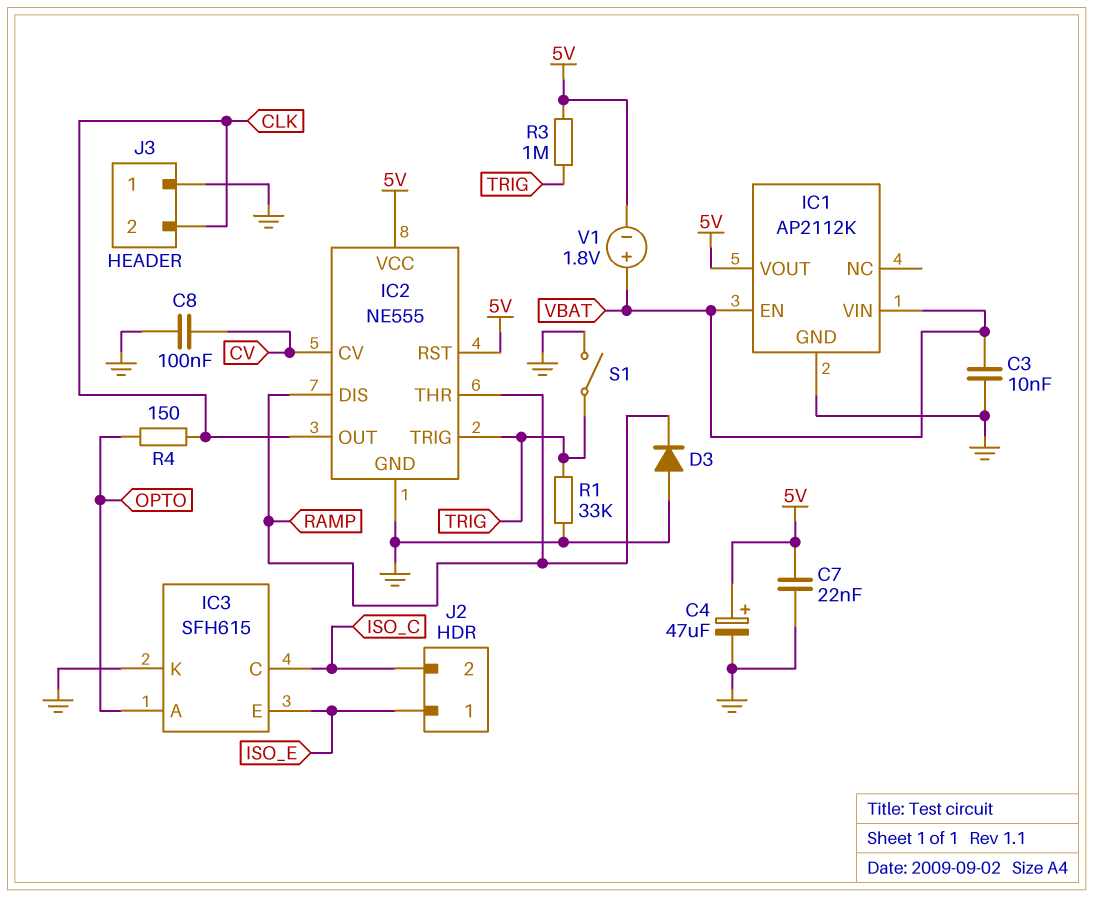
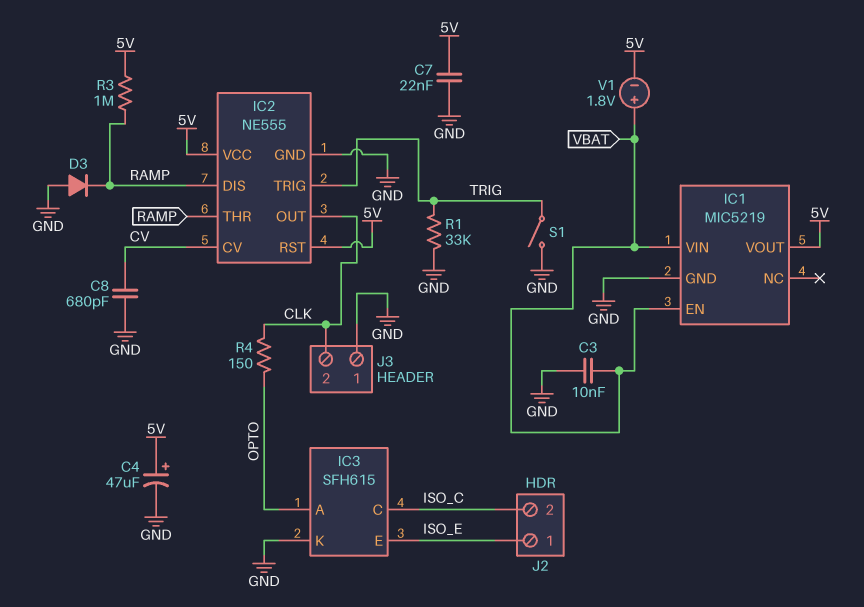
C8: 100nF (CV, GND) -> 680pF (CV, GND)
IC1: AP2112K -> MIC5219
R3: 1M (5V, TRIG) -> 1M (5V, RAMP)

